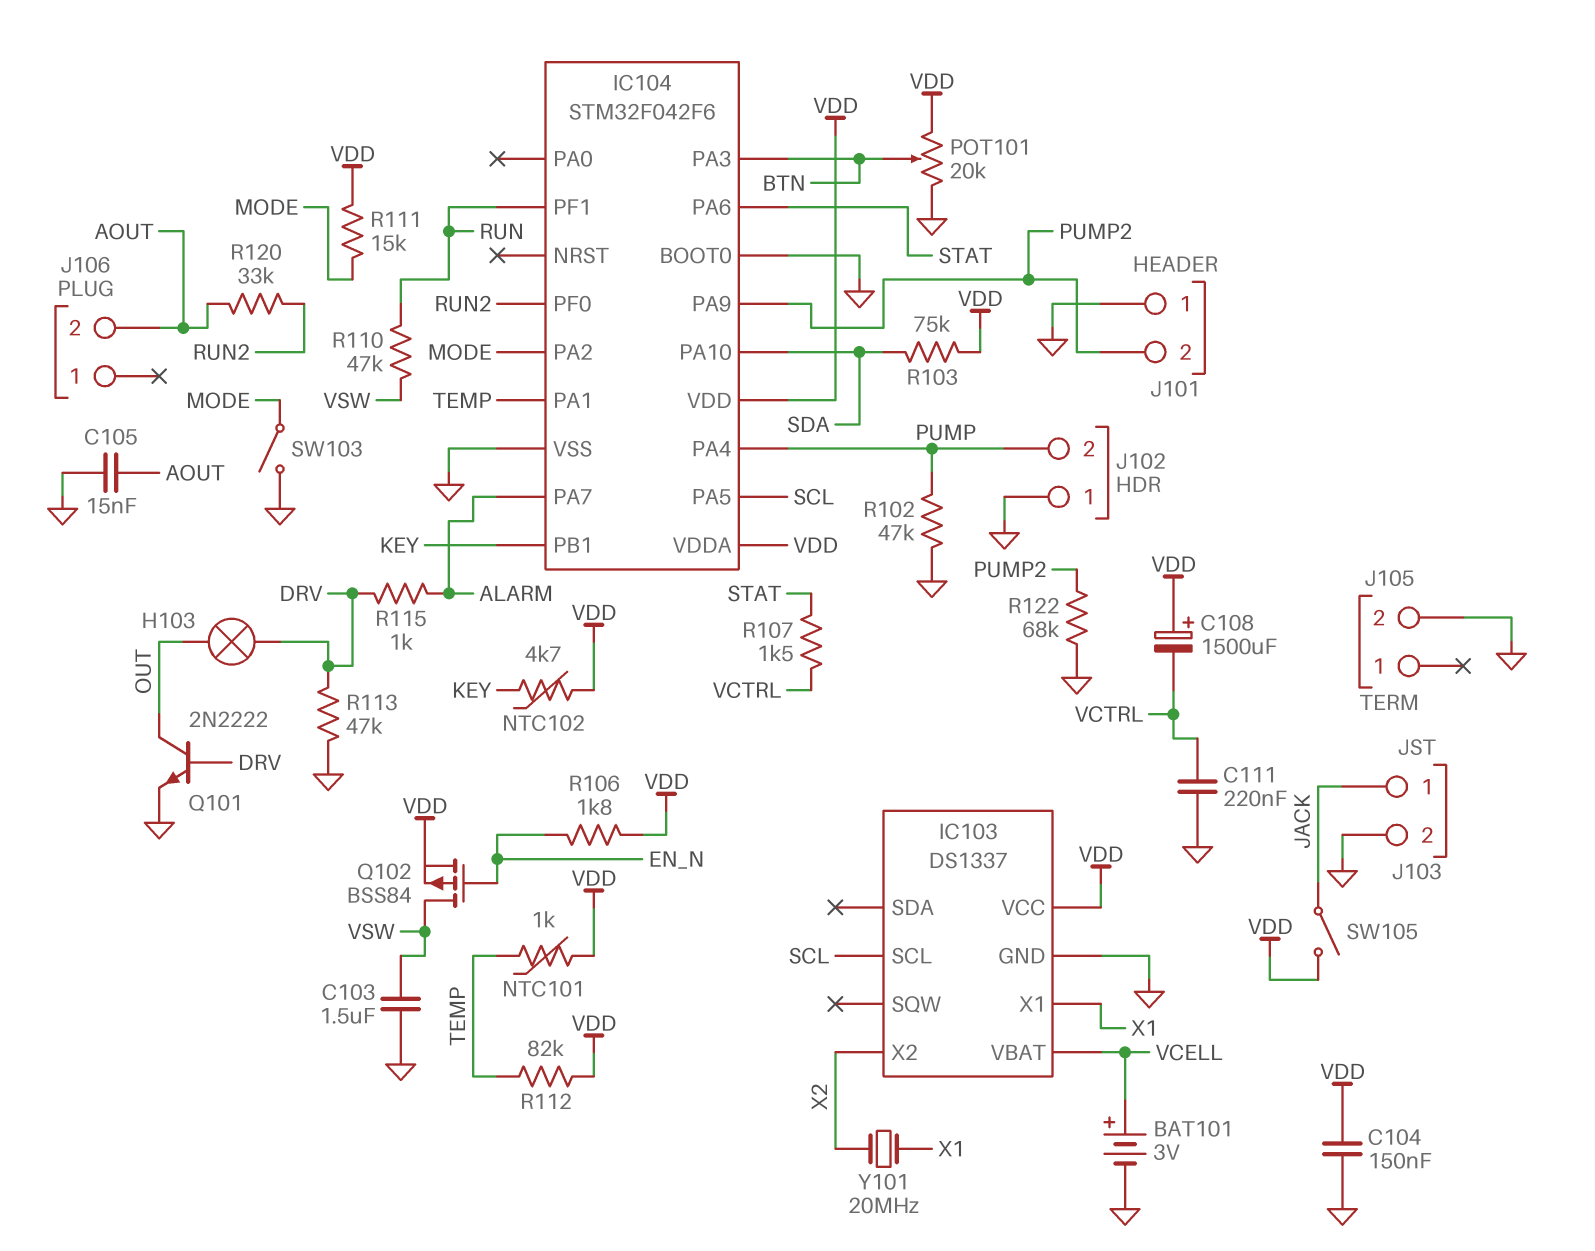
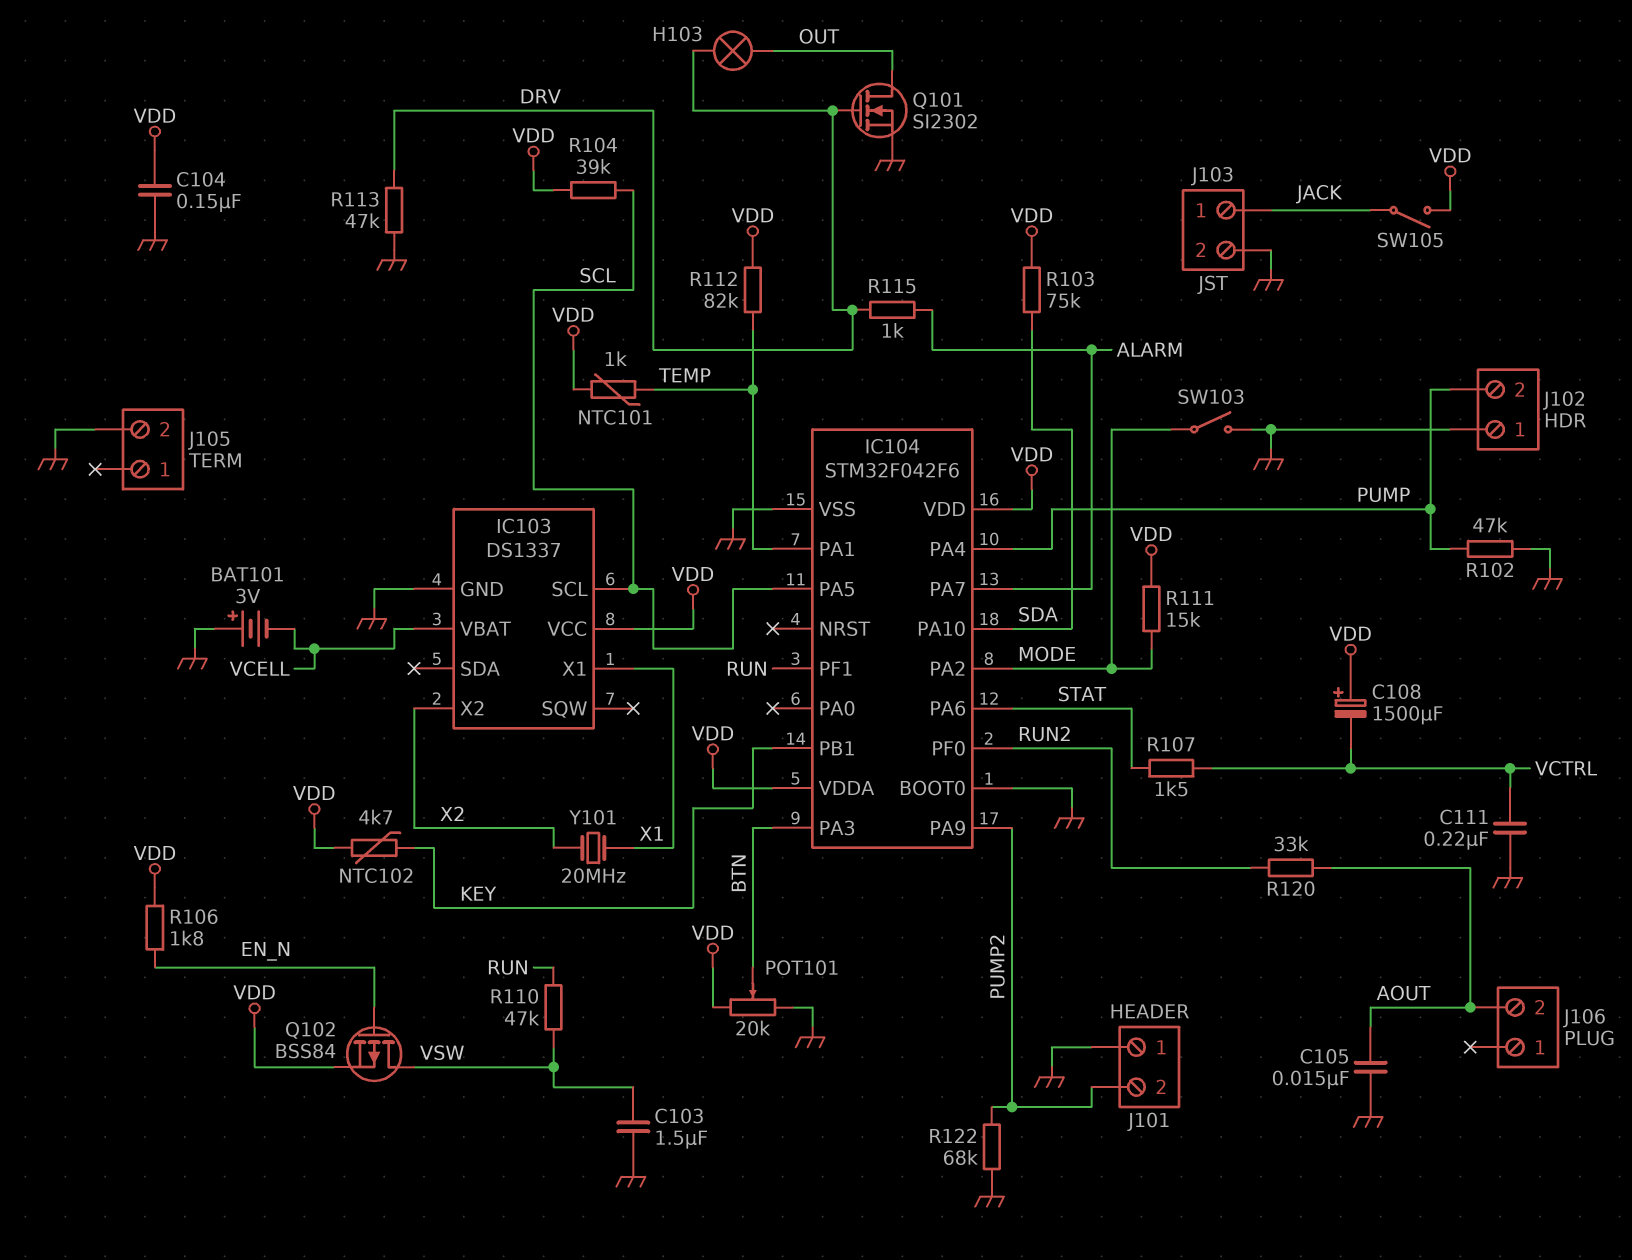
BAT101: 3V (plus VCELL, minus GND) -> 3V (plus GND, minus VCELL)
Q101: NPN 2N2222 (B DRV, C OUT, E GND) -> NMOS SI2302 (G DRV, D OUT, S GND)
R104: none -> 39k (SCL, VDD)

